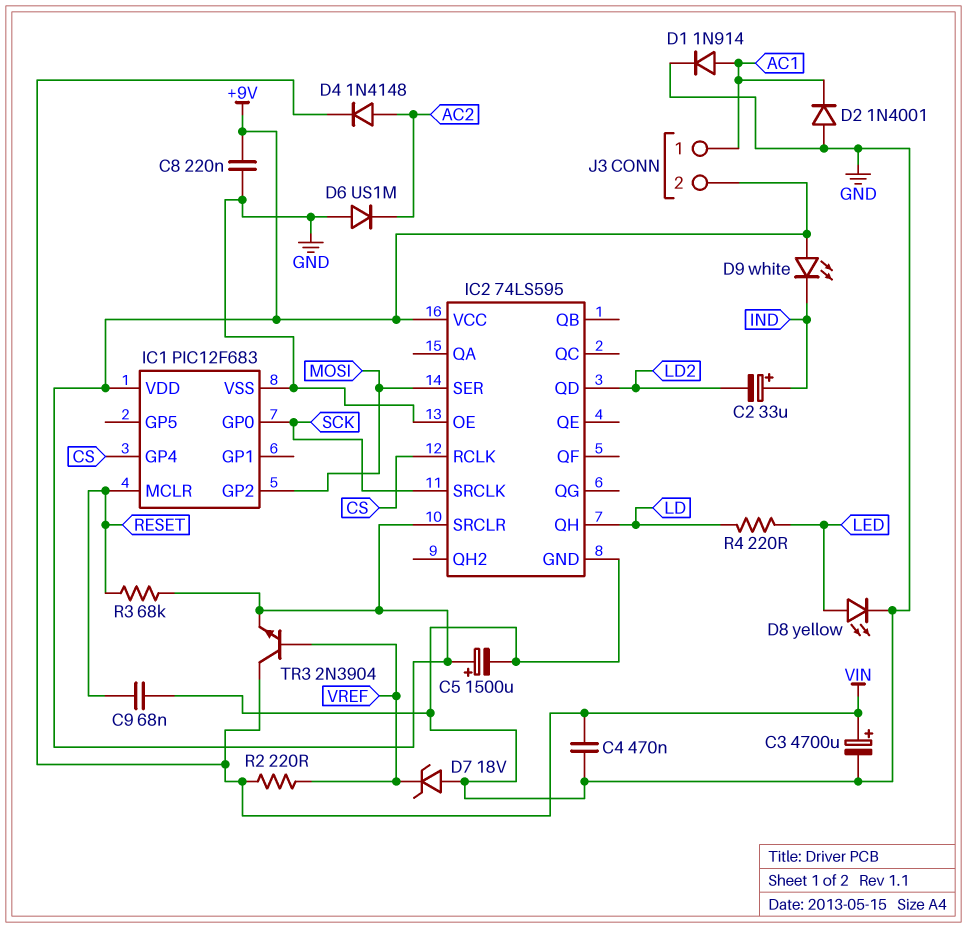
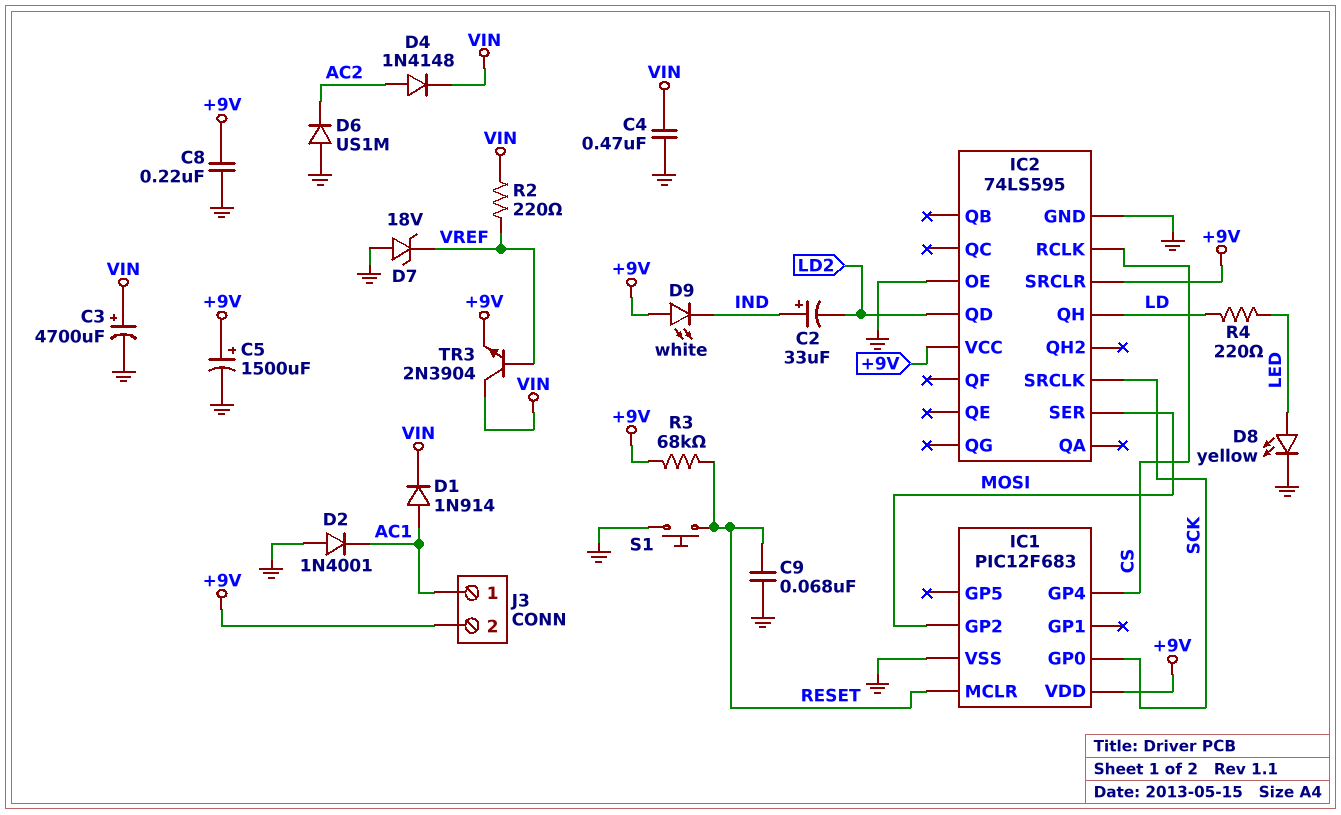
D1: diode 1N914 (A AC1, K GND) -> diode 1N914 (A AC1, K VIN)
S1: none -> button (GND, RESET)

